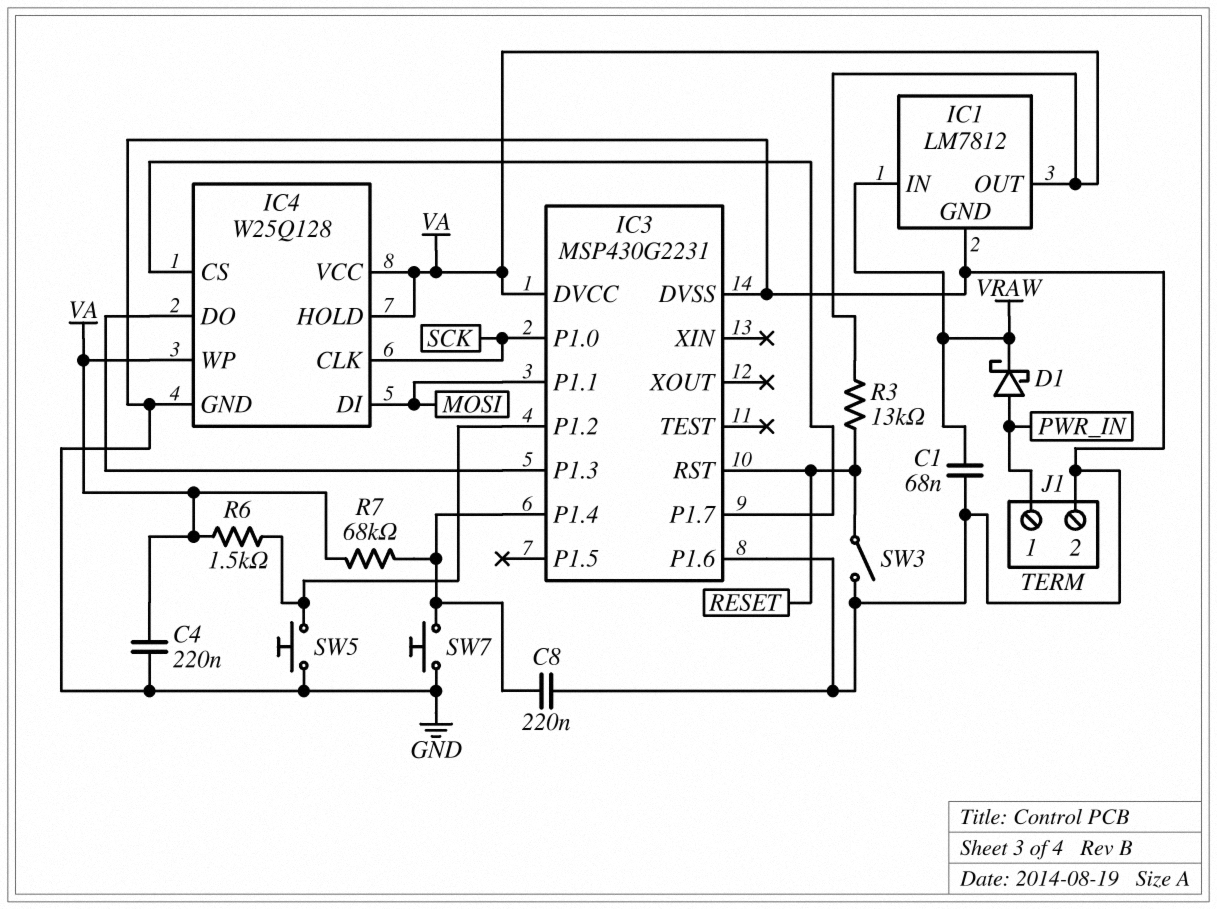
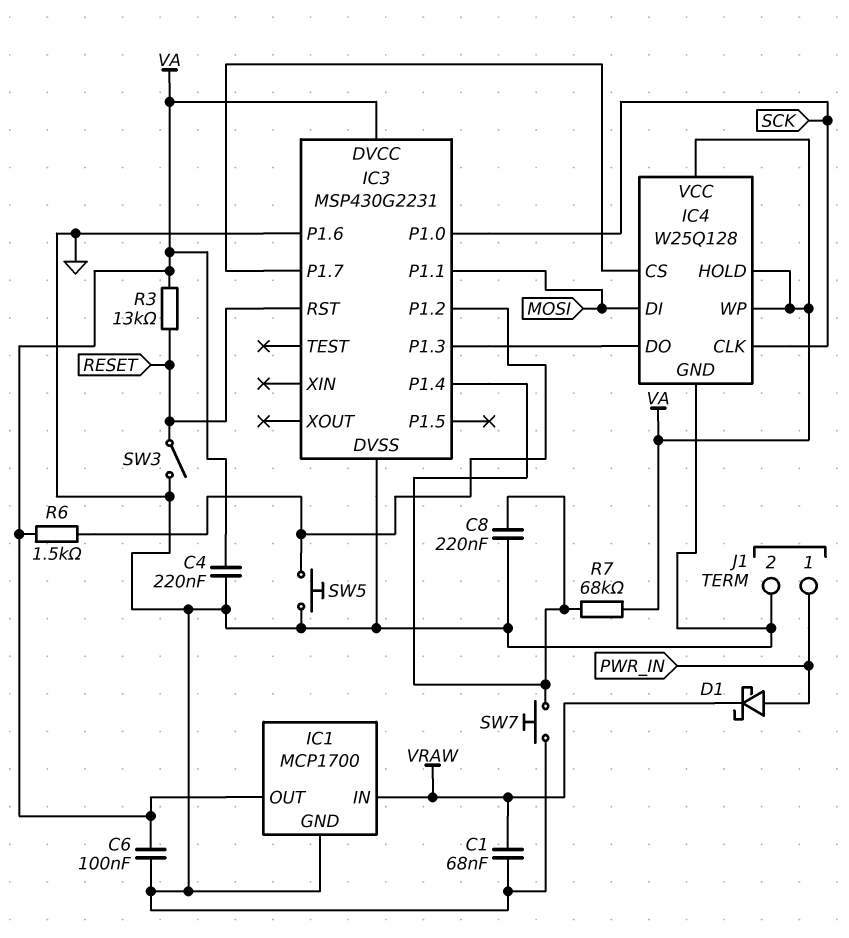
C6: none -> 100nF (GND, VA)
IC1: LM7812 -> MCP1700

